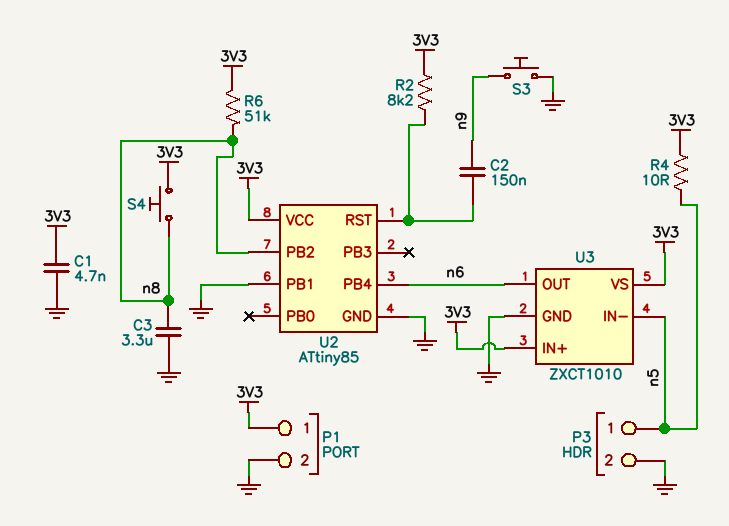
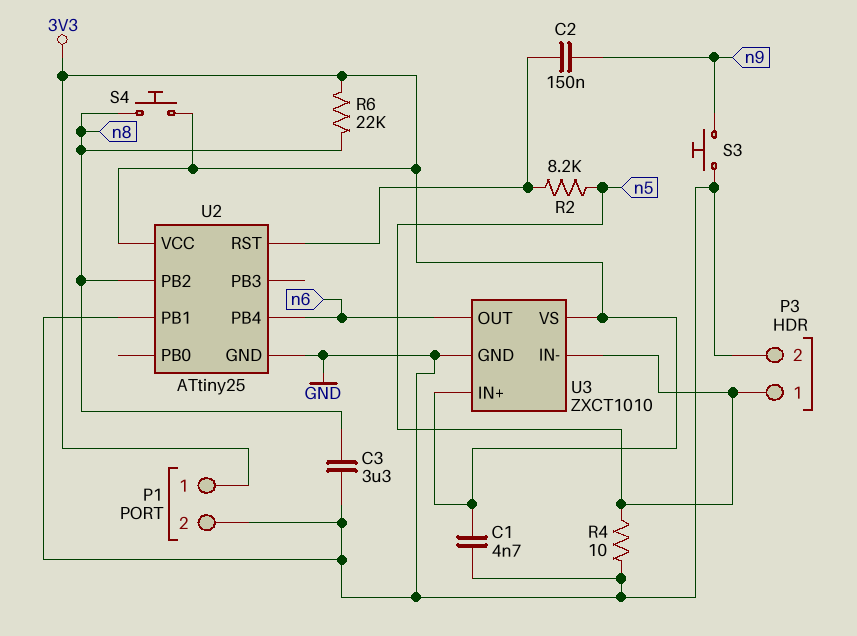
R2: 8.2k (3V3, U2/RST) -> 8.2k (U2/RST, n5)
R4: 10 (3V3, n5) -> 10 (GND, n5)
R6: 51k (3V3, n8) -> 22k (3V3, n8)
U2: ATtiny85 -> ATtiny25

